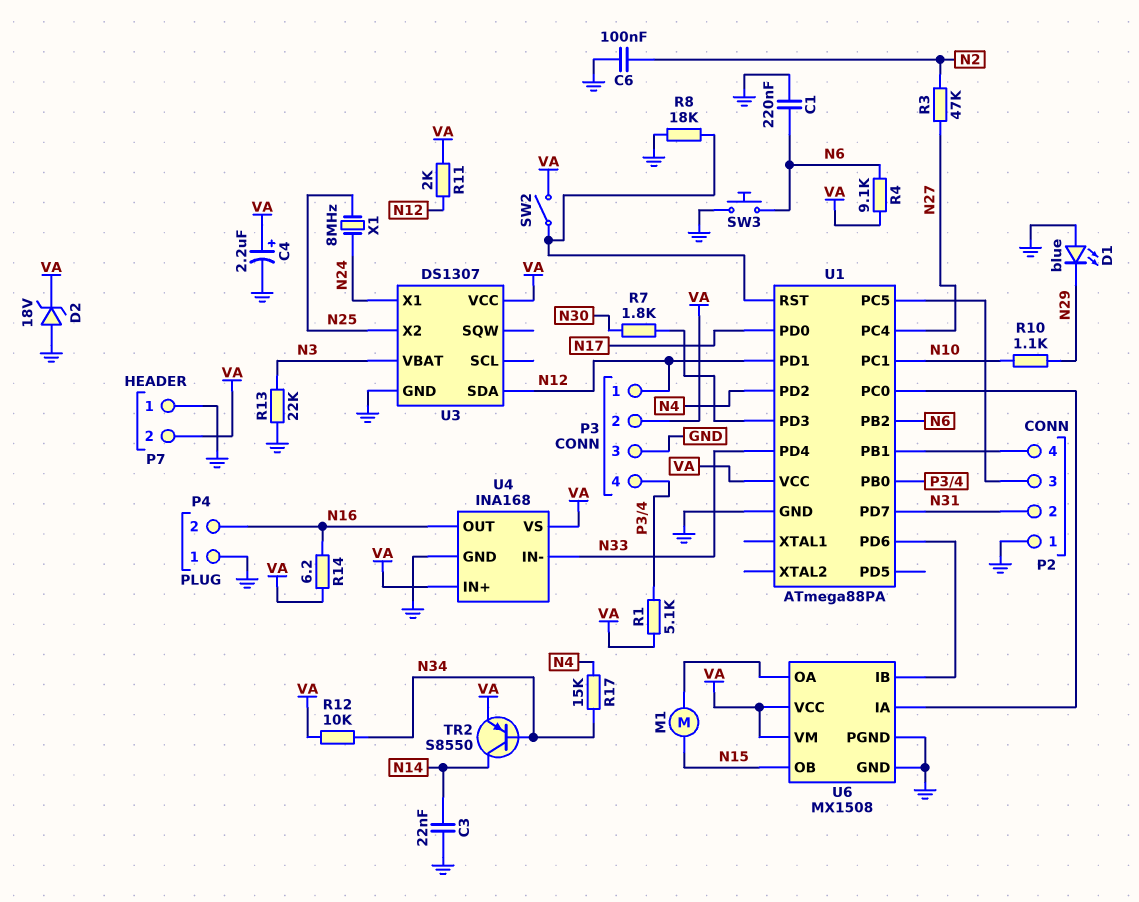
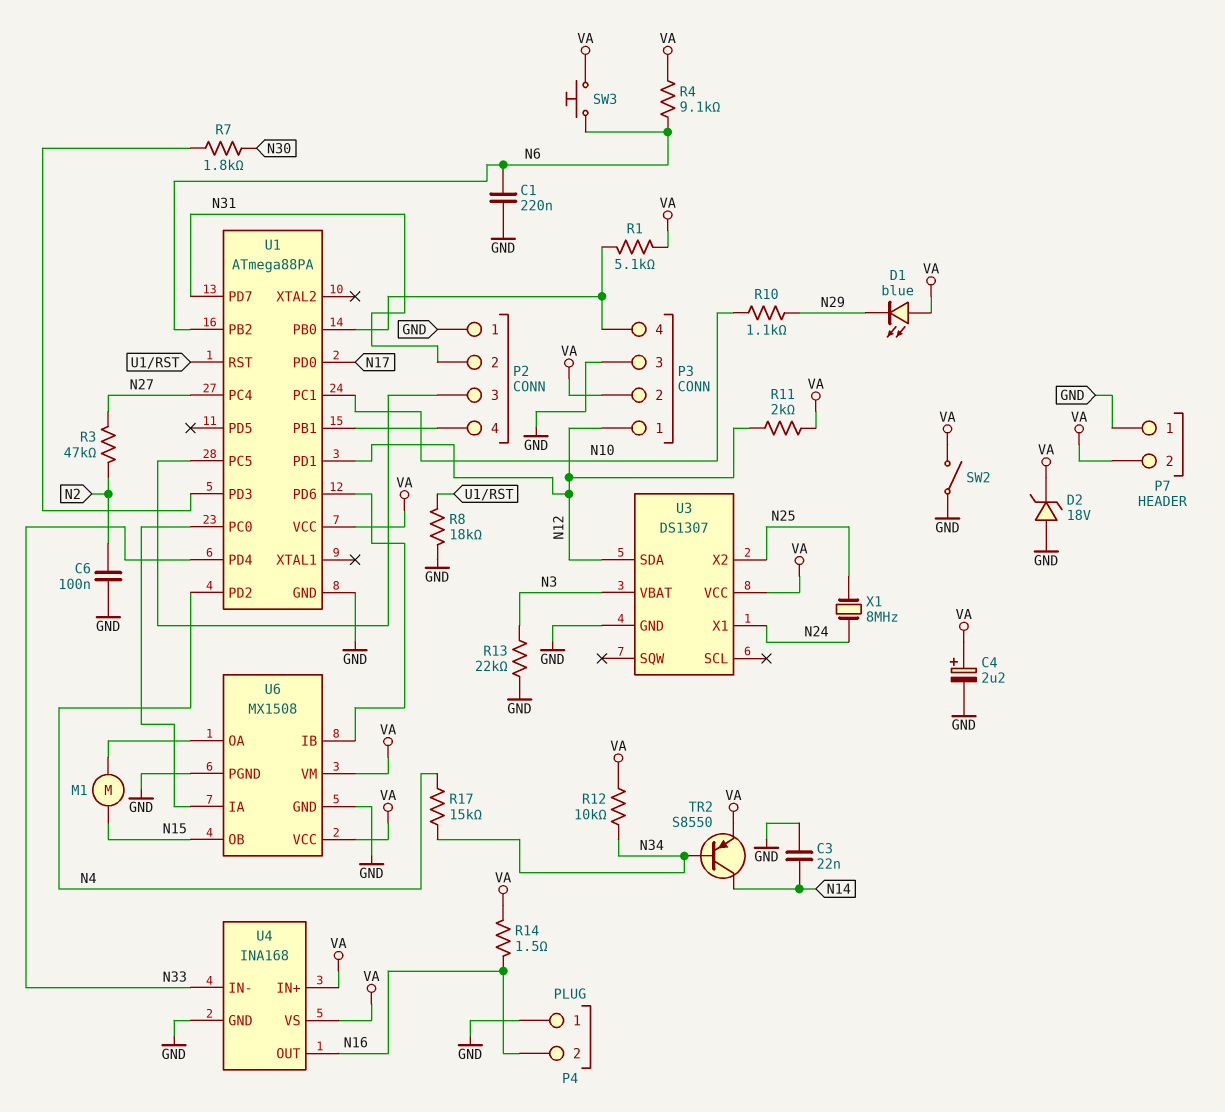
D1: LED blue (A GND, K N29) -> LED blue (A VA, K N29)
R14: 6.2 (N16, VA) -> 1.5 (N16, VA)
SW2: switch (U1/RST, VA) -> switch (GND, VA)
SW3: button (GND, N6) -> button (N6, VA)

